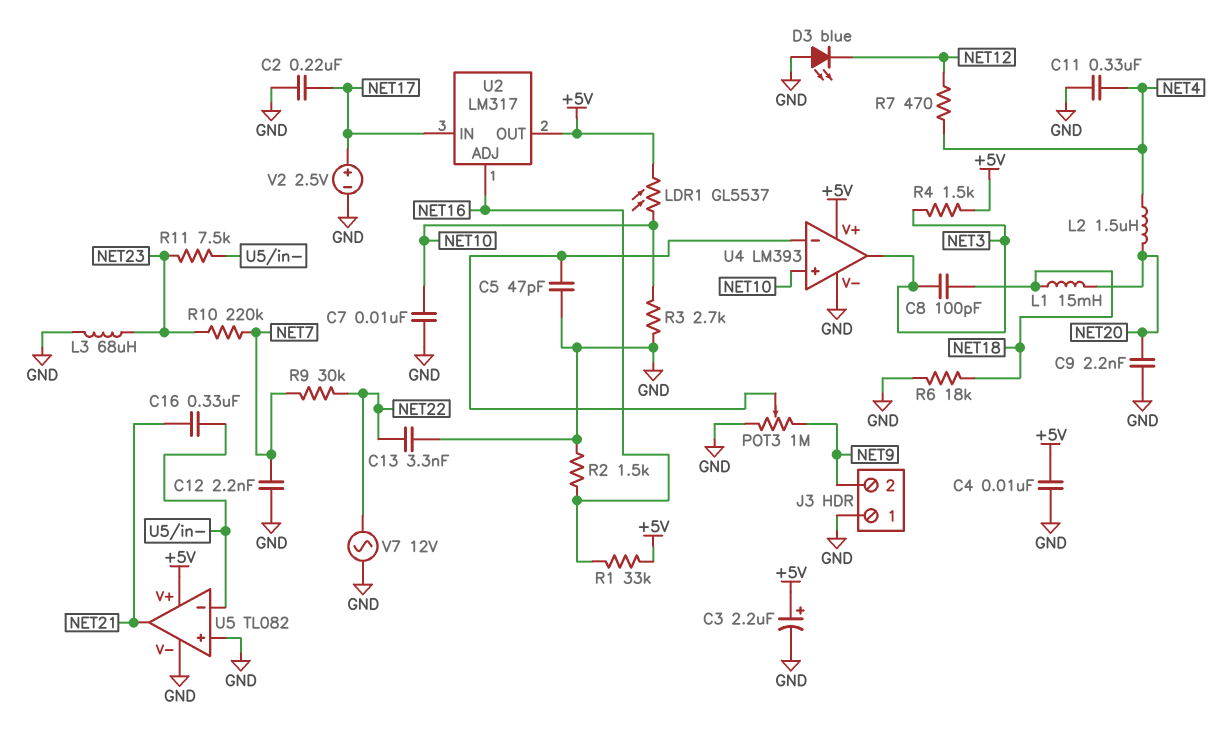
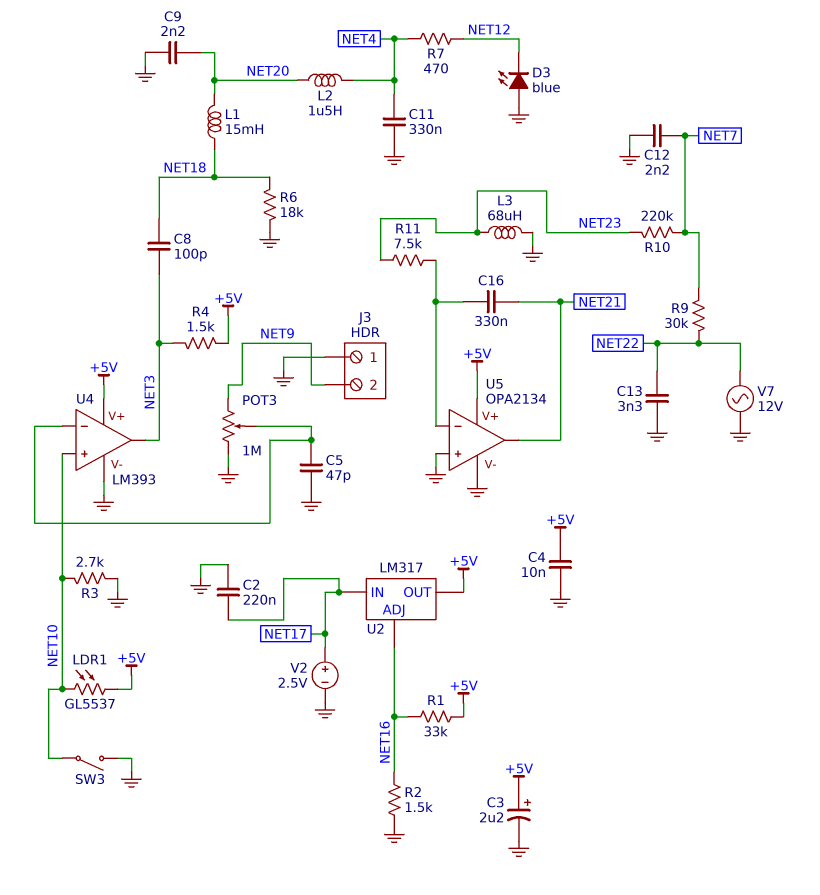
C7: 10nF (GND, NET10) -> none
SW3: none -> switch (GND, NET10)
U5: TL082 -> OPA2134

